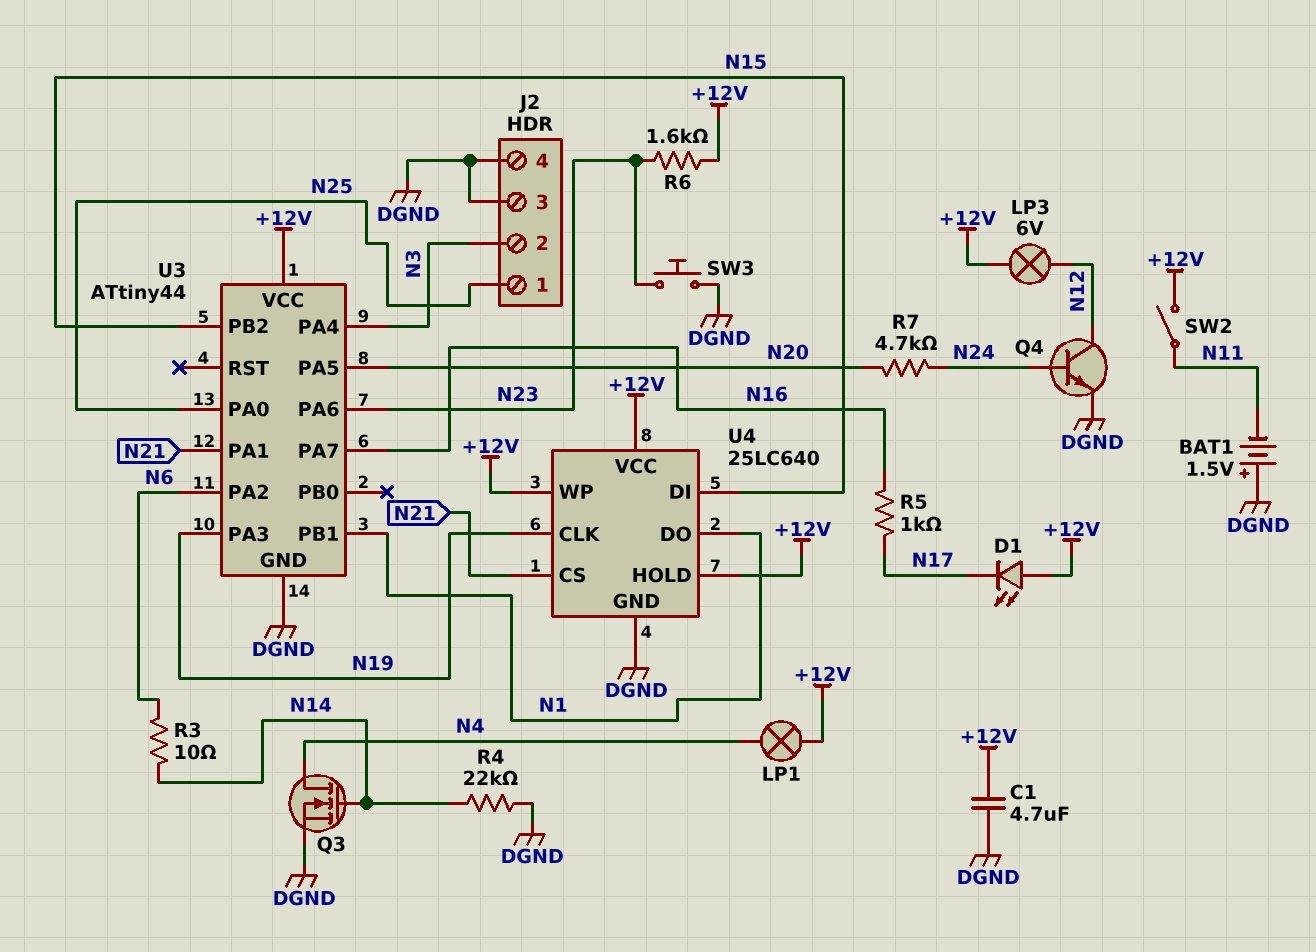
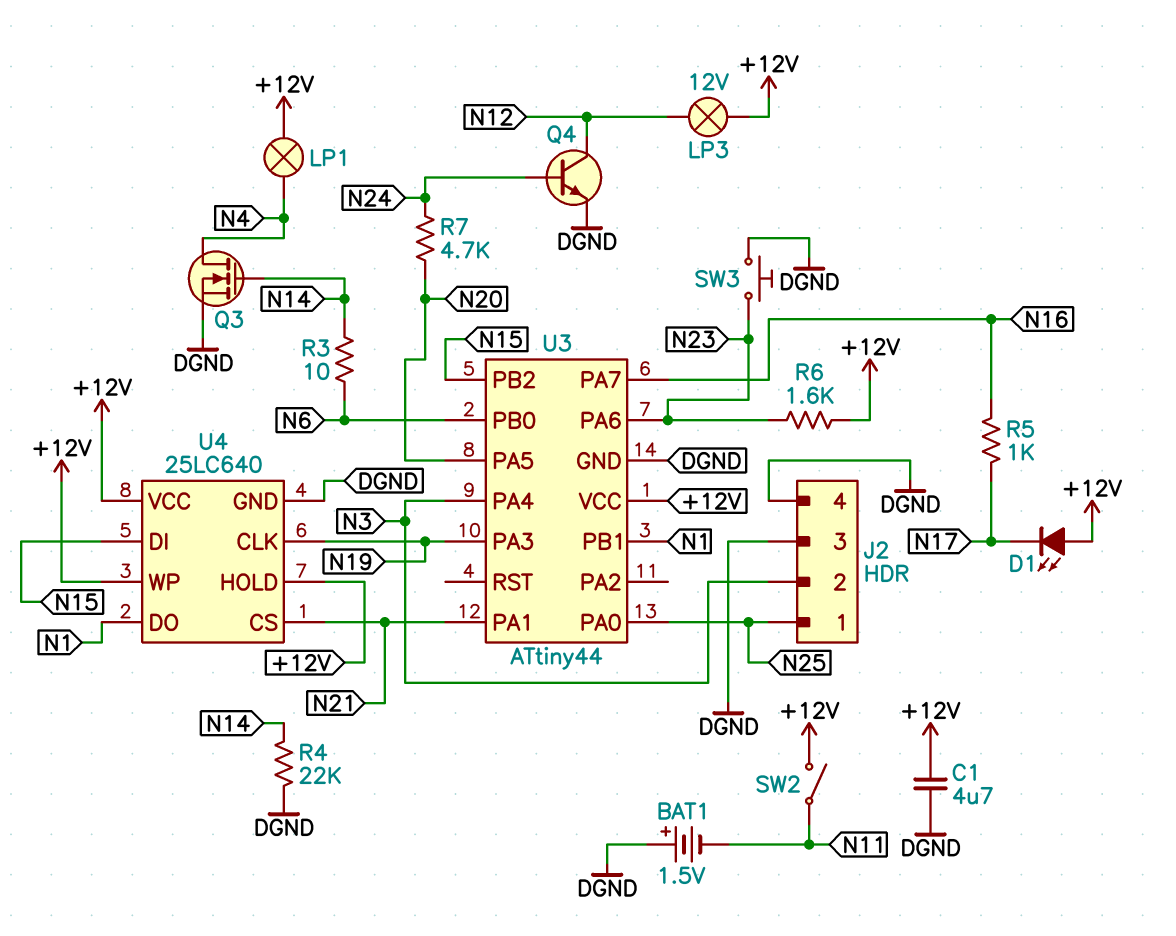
LP3: lamp 6V (+12V, N12) -> lamp 12V (+12V, N12)
U3 pin PA2: N6 -> none
U3 pin PB0: none -> N6

